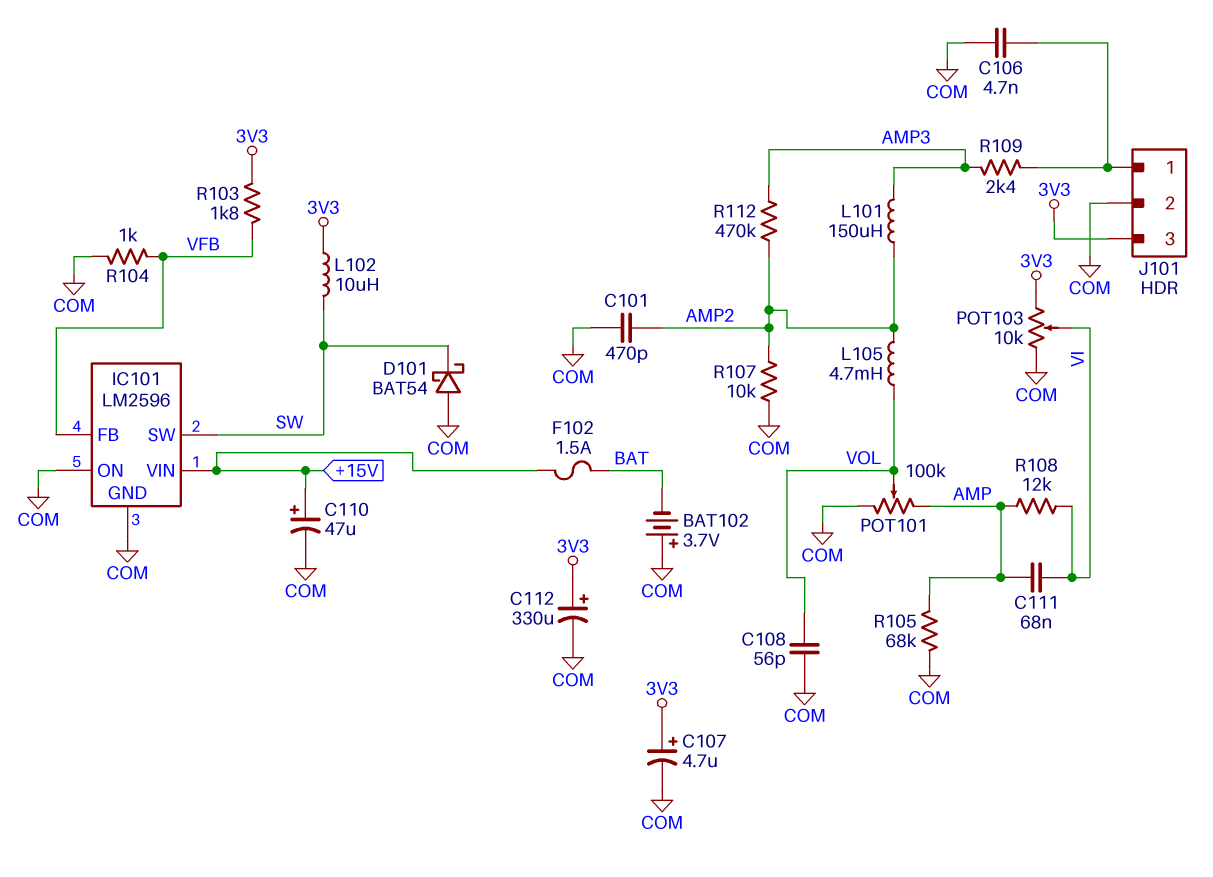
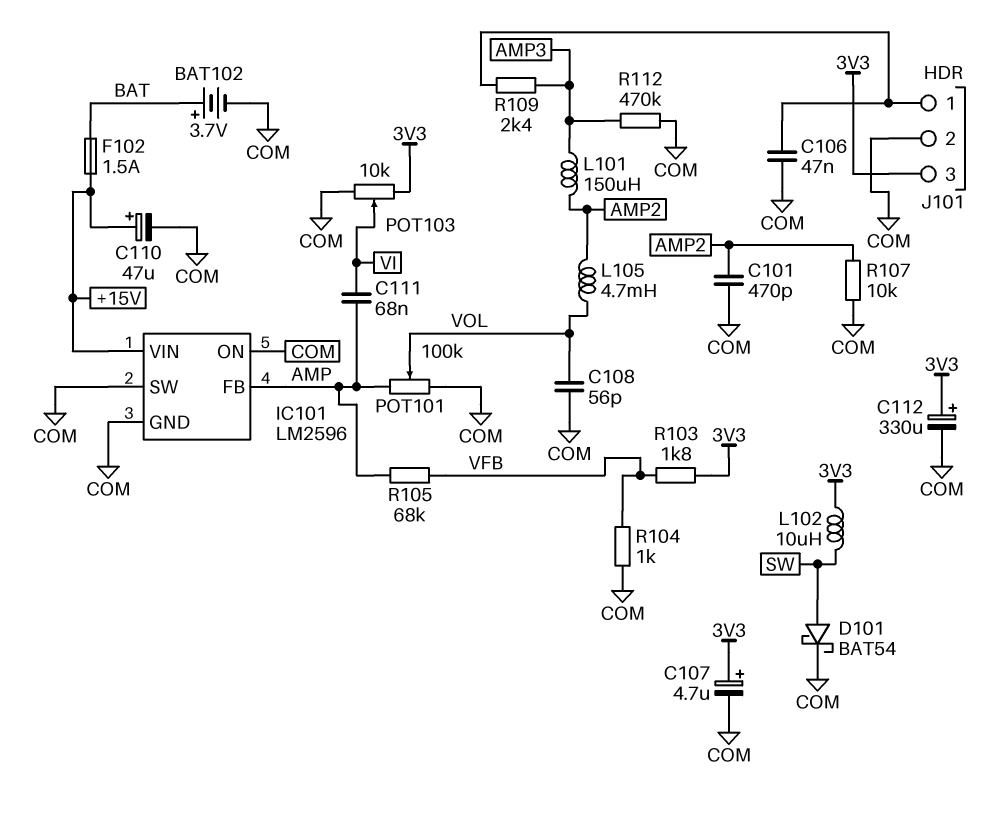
BAT102: 3.7V (plus COM, minus BAT) -> 3.7V (plus BAT, minus COM)
C106: 4.7nF (COM, J101/1) -> 47nF (COM, J101/1)
D101: schottky BAT54 (A COM, K SW) -> schottky BAT54 (A SW, K COM)
IC101 pin FB: VFB -> AMP
IC101 pin SW: SW -> COM
R105: 68k (AMP, COM) -> 68k (AMP, VFB)
R108: 12k (AMP, VI) -> none
R112: 470k (AMP2, AMP3) -> 470k (AMP3, COM)

